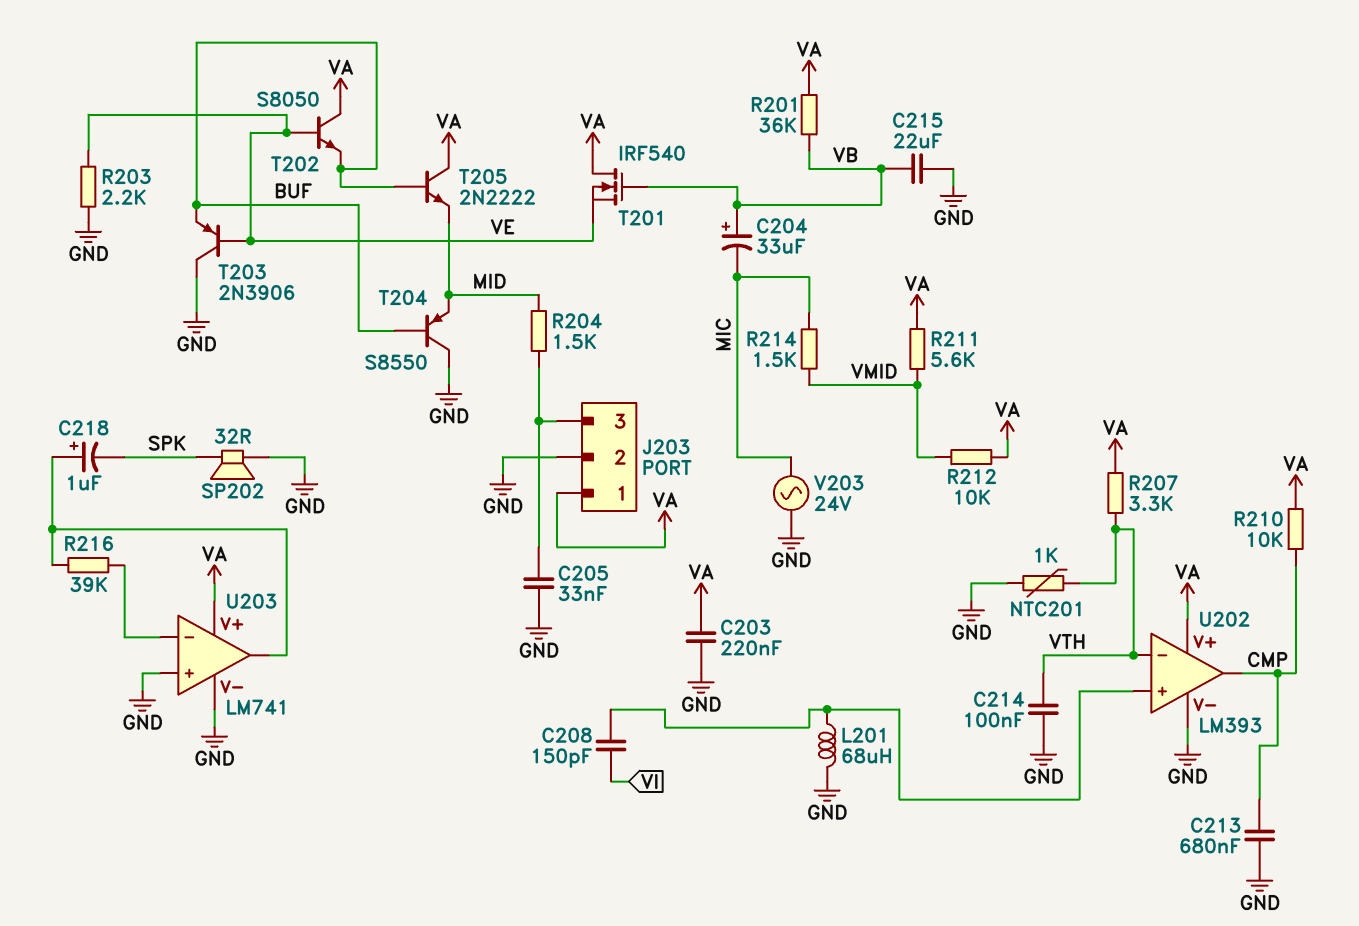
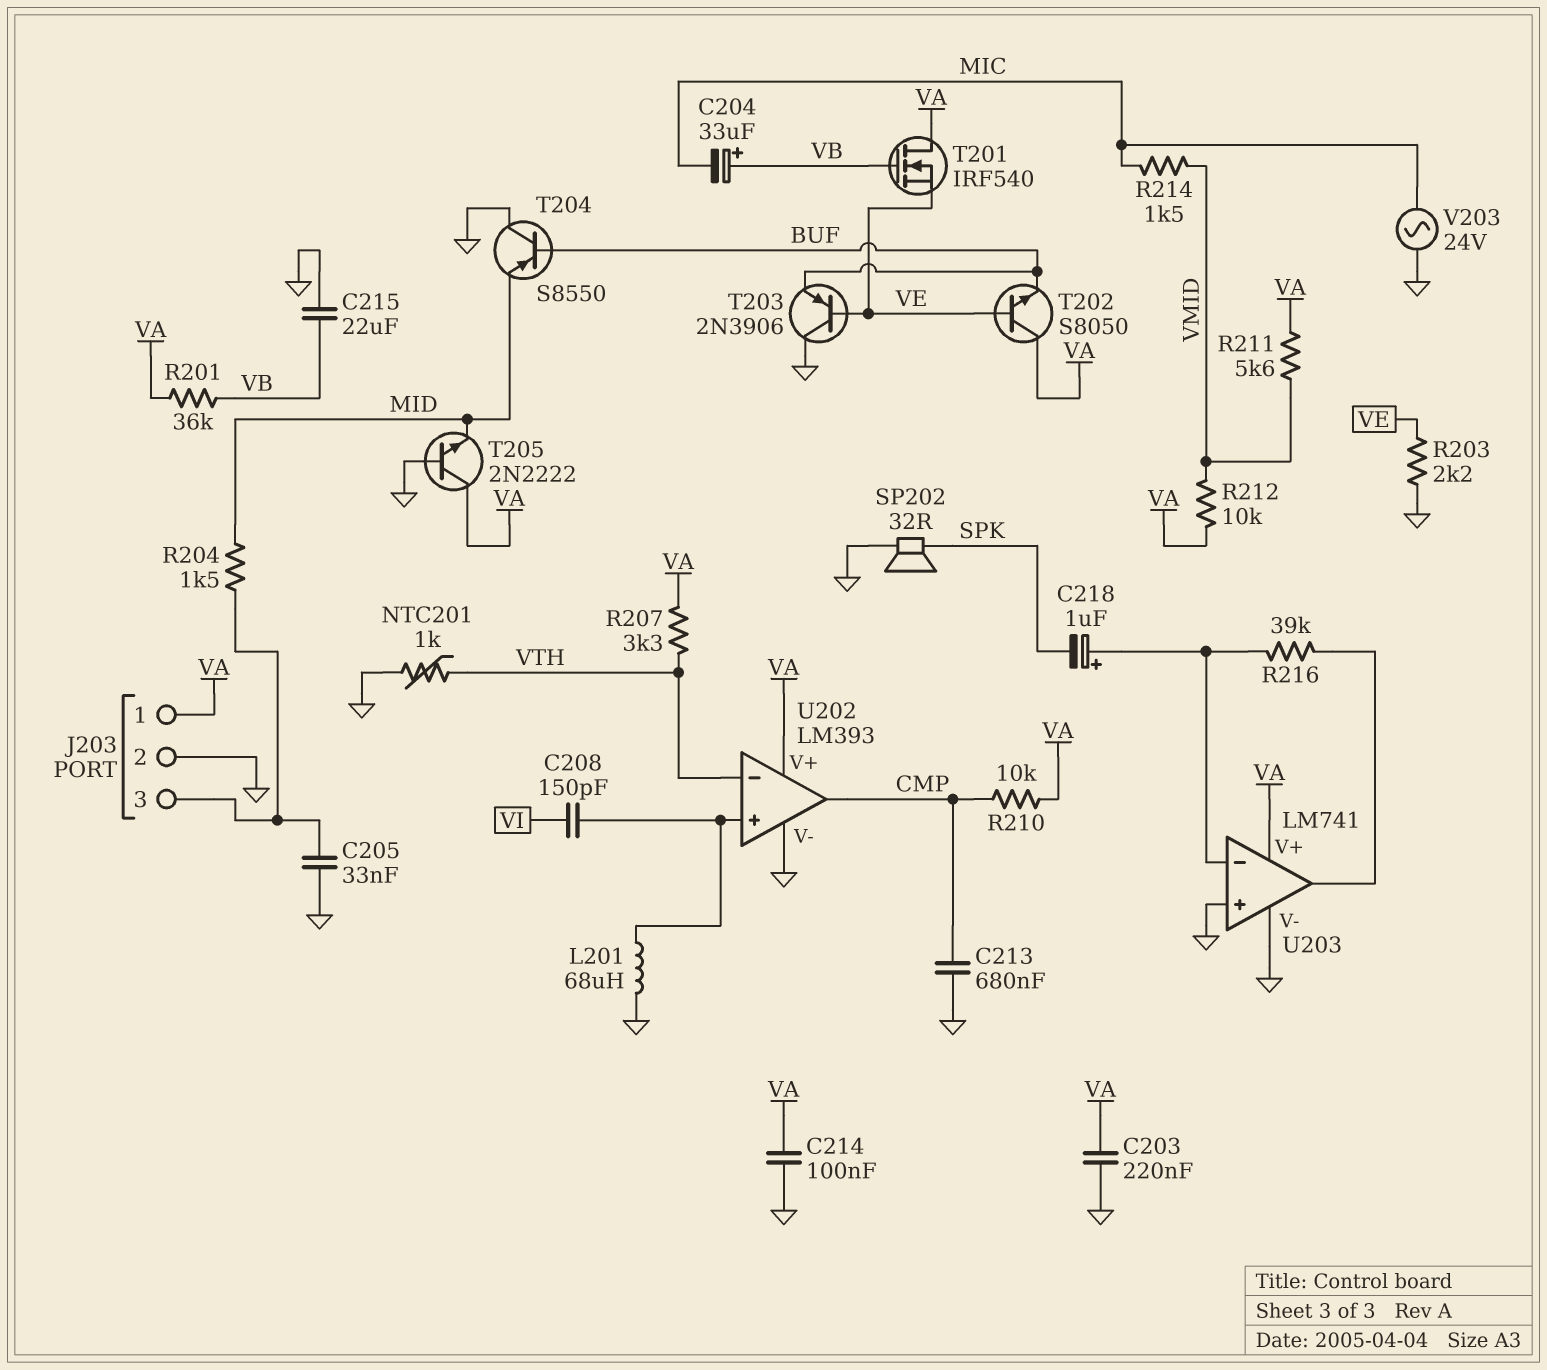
C214: 100nF (GND, VTH) -> 100nF (GND, VA)
C218: 1uF (plus U203/out, minus SPK) -> 1uF (plus U203/in-, minus SPK)
T205: NPN 2N2222 (B BUF, C VA, E MID) -> NPN 2N2222 (B GND, C VA, E MID)

